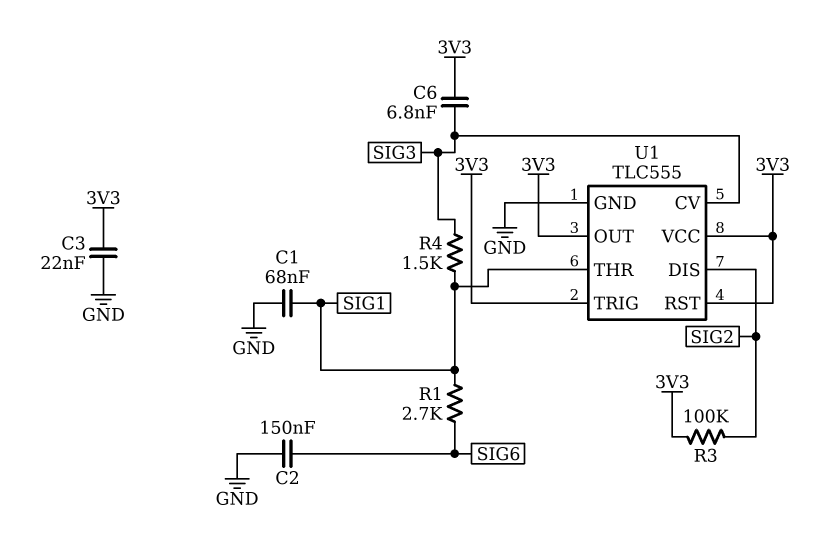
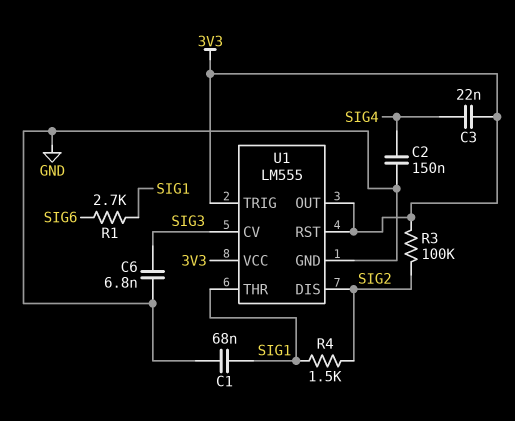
C2: 150nF (GND, SIG6) -> 150nF (GND, SIG4)
C3: 22nF (3V3, GND) -> 22nF (3V3, SIG4)
C6: 6.8nF (3V3, SIG3) -> 6.8nF (GND, SIG3)
R4: 1.5k (SIG1, SIG3) -> 1.5k (SIG1, SIG2)
U1: TLC555 -> LM555

